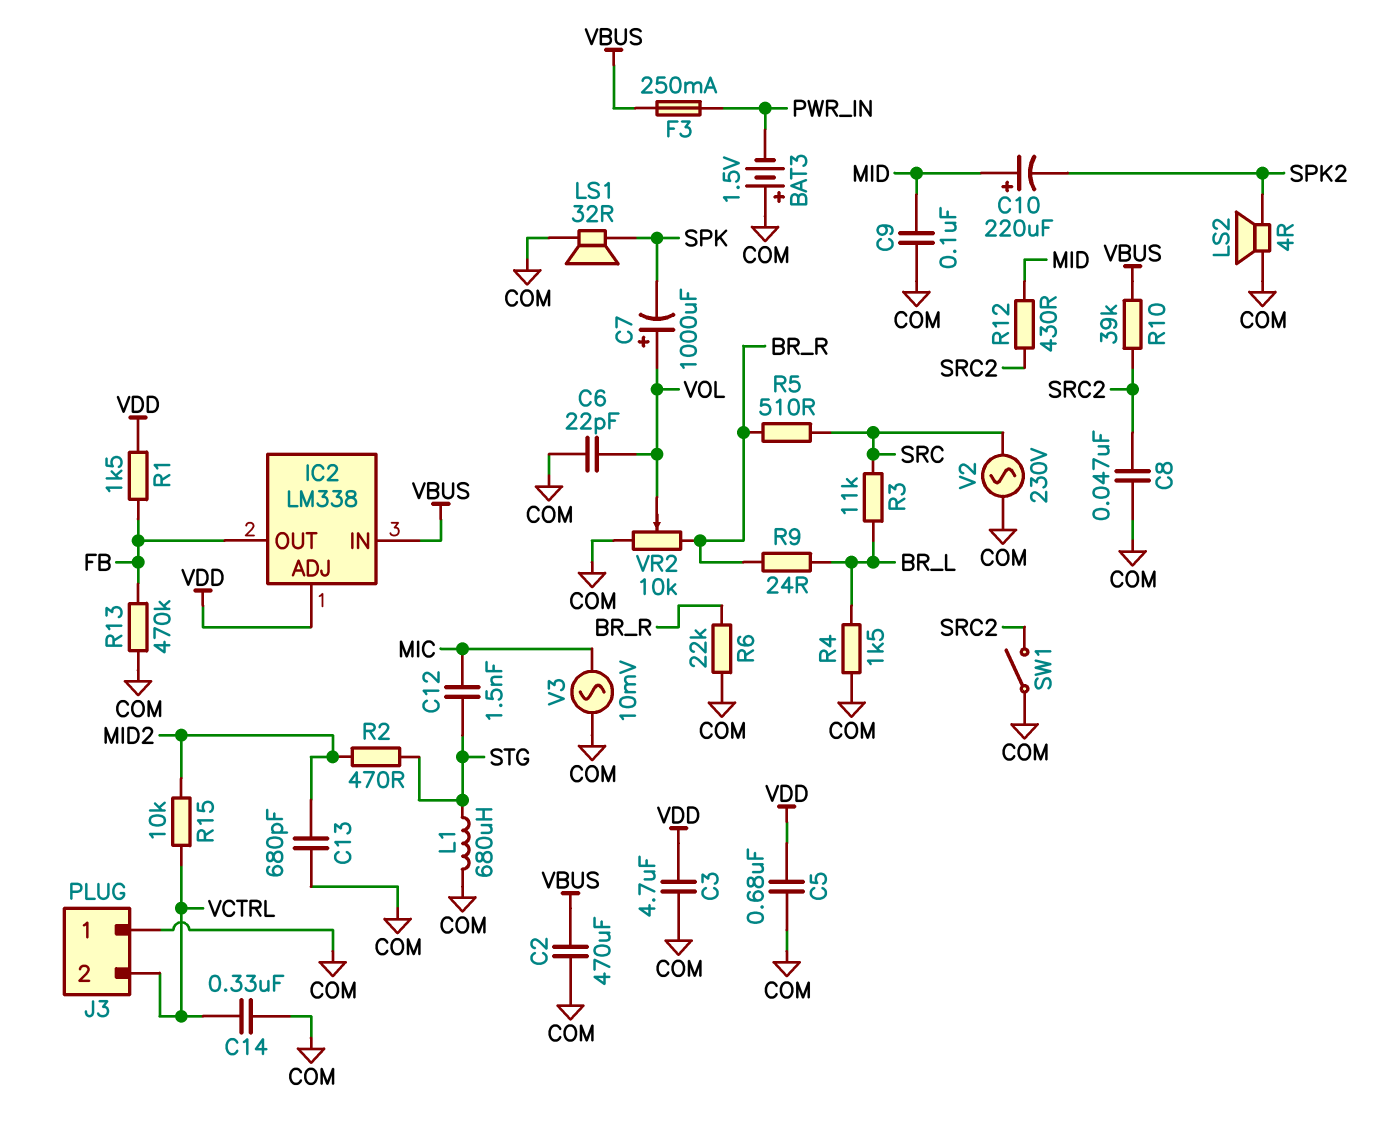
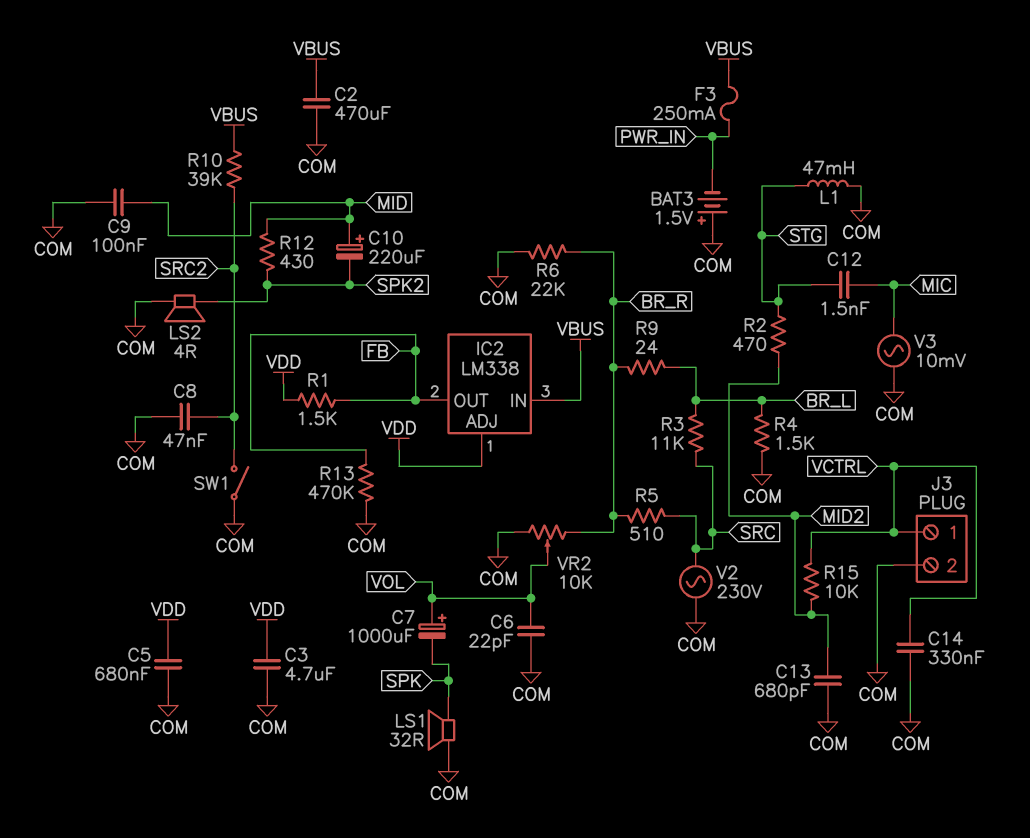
J3 pin 1: COM -> VCTRL
J3 pin 2: VCTRL -> COM
L1: 680uH (COM, STG) -> 47mH (COM, STG)
R12: 430 (MID, SRC2) -> 430 (MID, SPK2)

